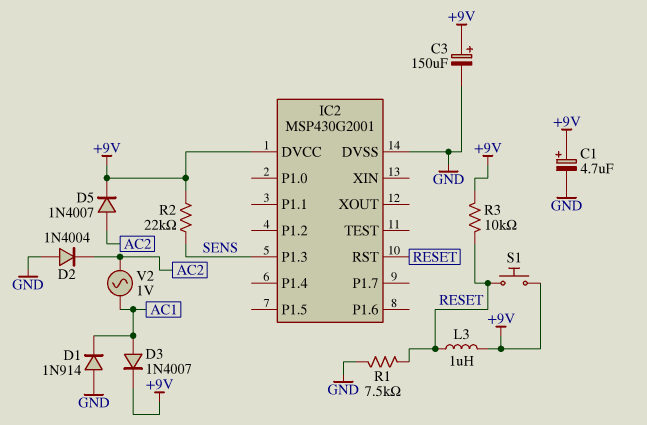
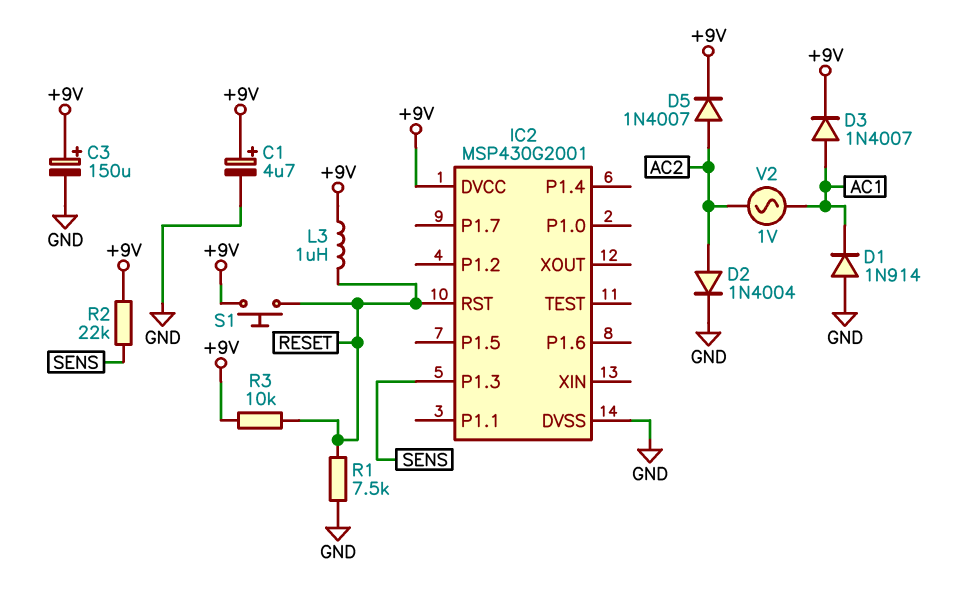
D2: diode 1N4004 (A GND, K AC2) -> diode 1N4004 (A AC2, K GND)

